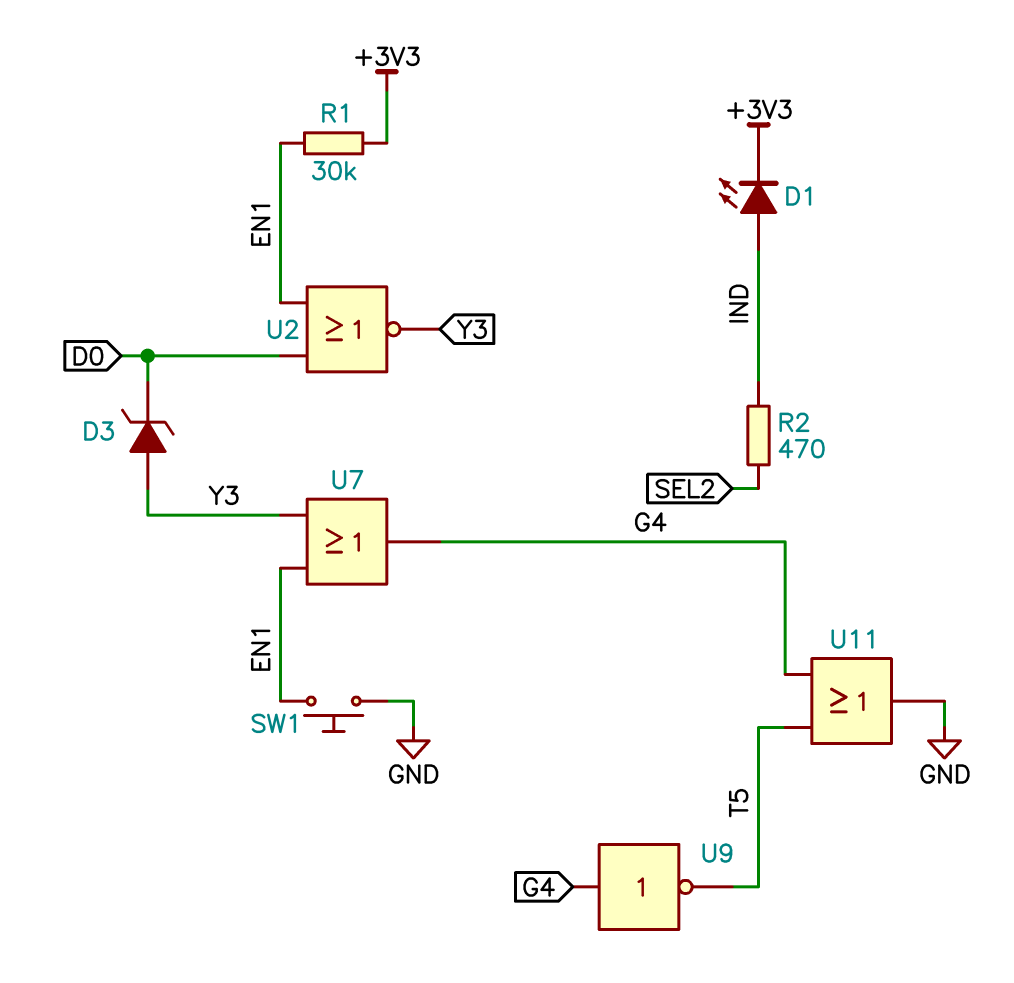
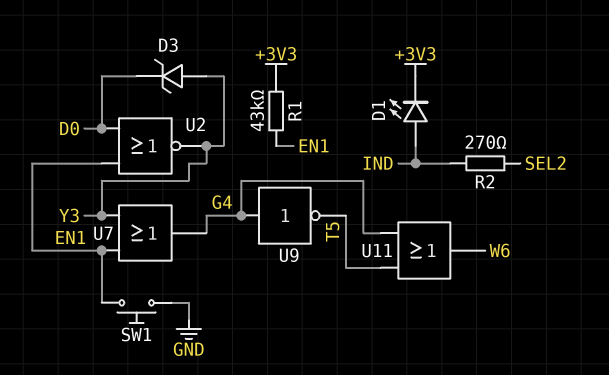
R1: 30k (+3V3, EN1) -> 43k (+3V3, EN1)
R2: 470 (IND, SEL2) -> 270 (IND, SEL2)
U11: OR (in G4, in T5, out GND) -> OR (in G4, in T5, out W6)

